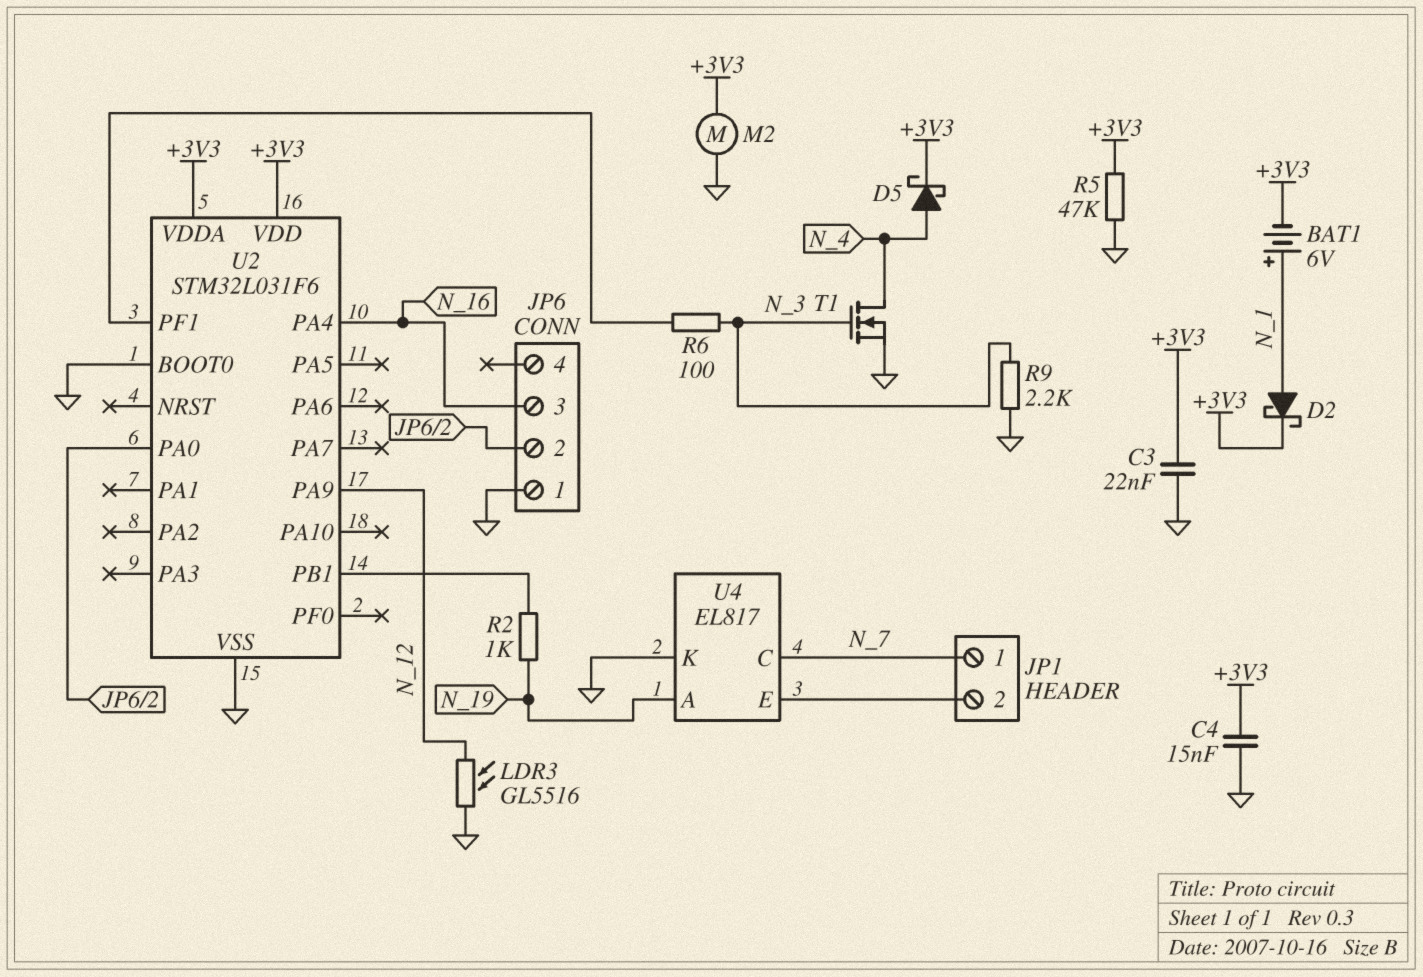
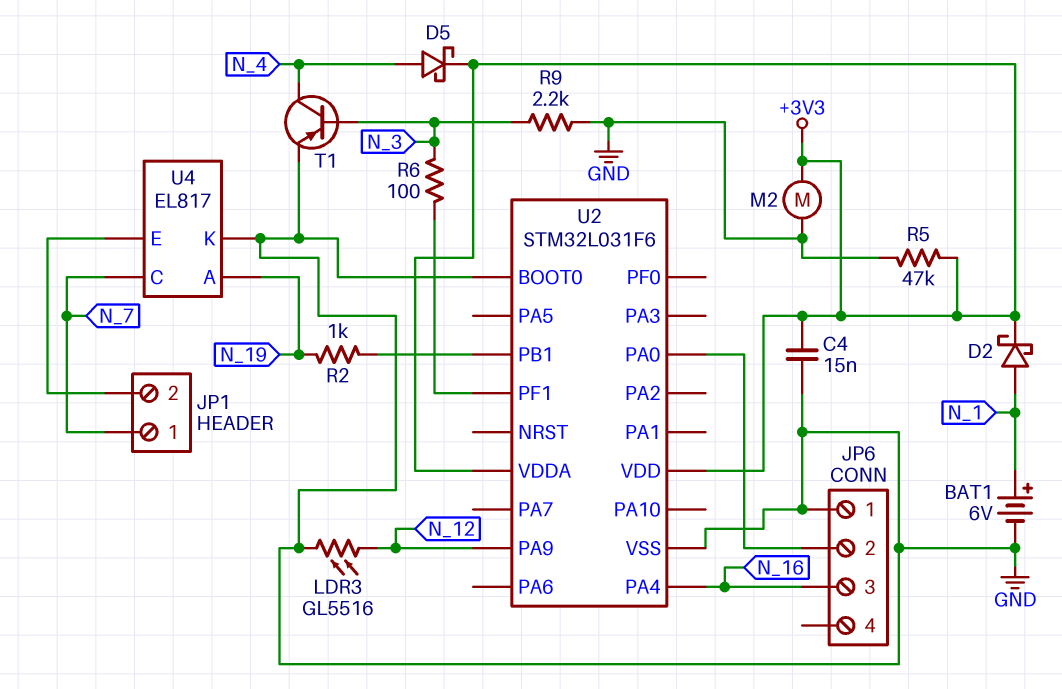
BAT1: 6V (plus N_1, minus +3V3) -> 6V (plus N_1, minus GND)
C3: 22nF (+3V3, GND) -> none
T1: NMOS (G N_3, D N_4, S GND) -> PNP (B N_3, C N_4, E GND)

